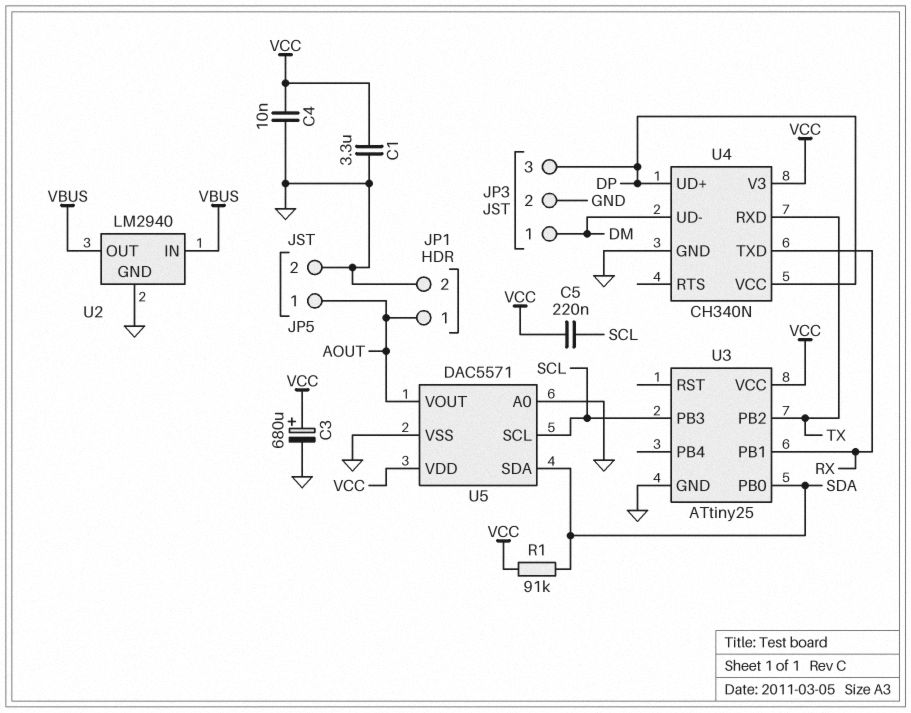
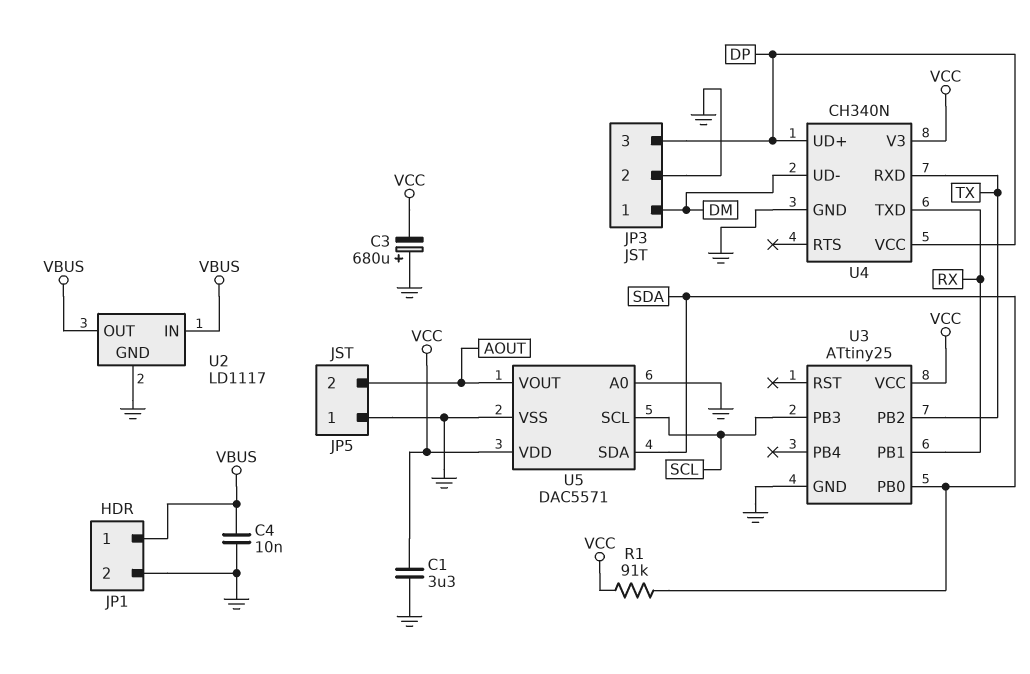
C3: 680uF (plus VCC, minus GND) -> 680uF (plus GND, minus VCC)
C4: 10nF (GND, VCC) -> 10nF (GND, VBUS)
C5: 220nF (SCL, VCC) -> none
JP1 pin 1: AOUT -> VBUS
JP5 pin 1: AOUT -> GND
JP5 pin 2: GND -> AOUT
U2: LM2940 -> LD1117

